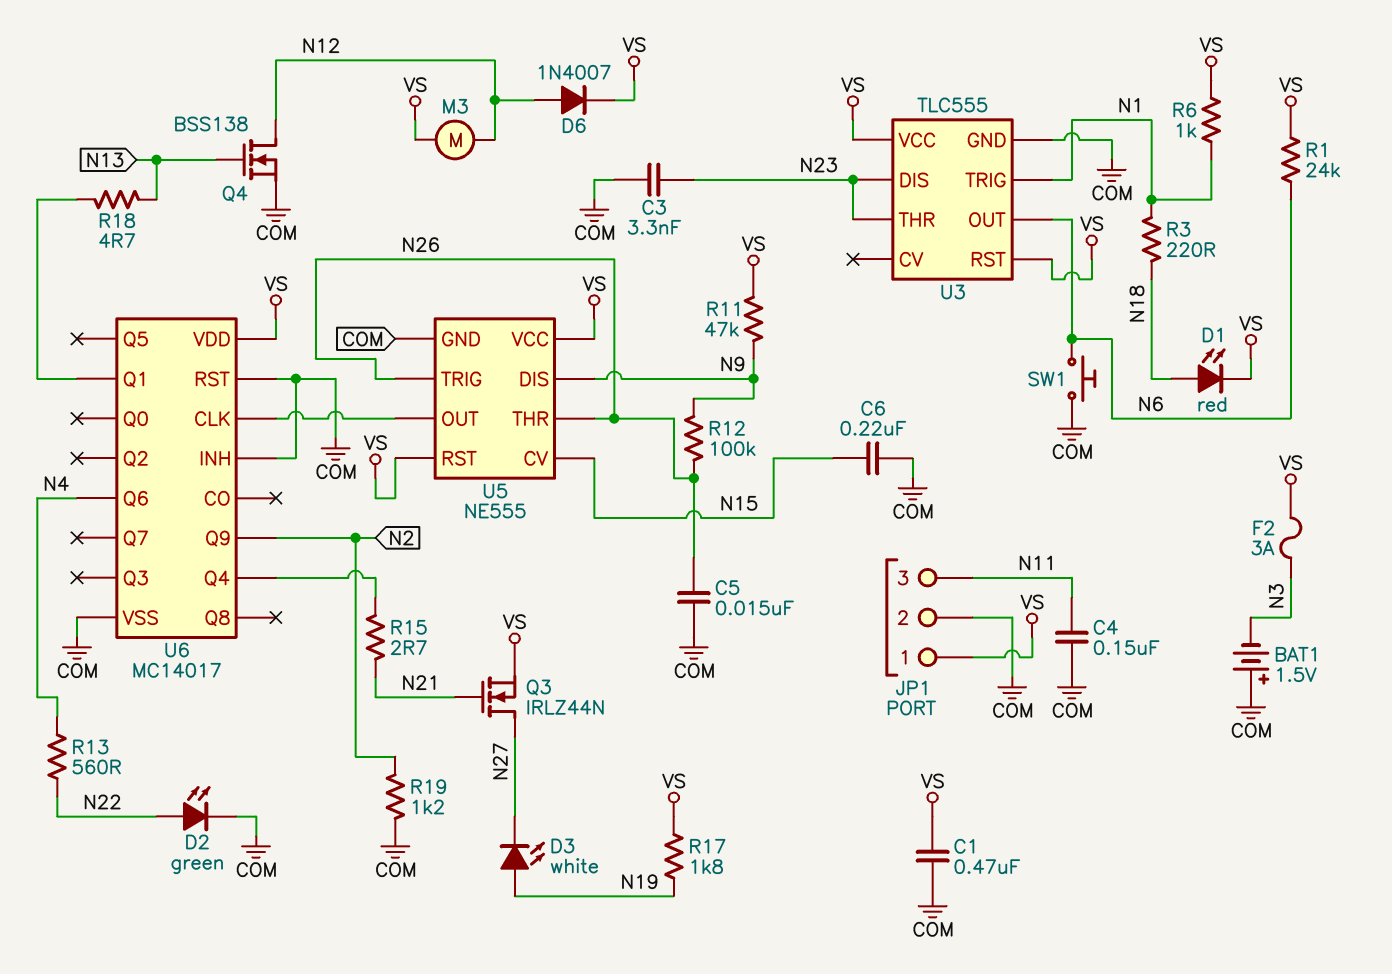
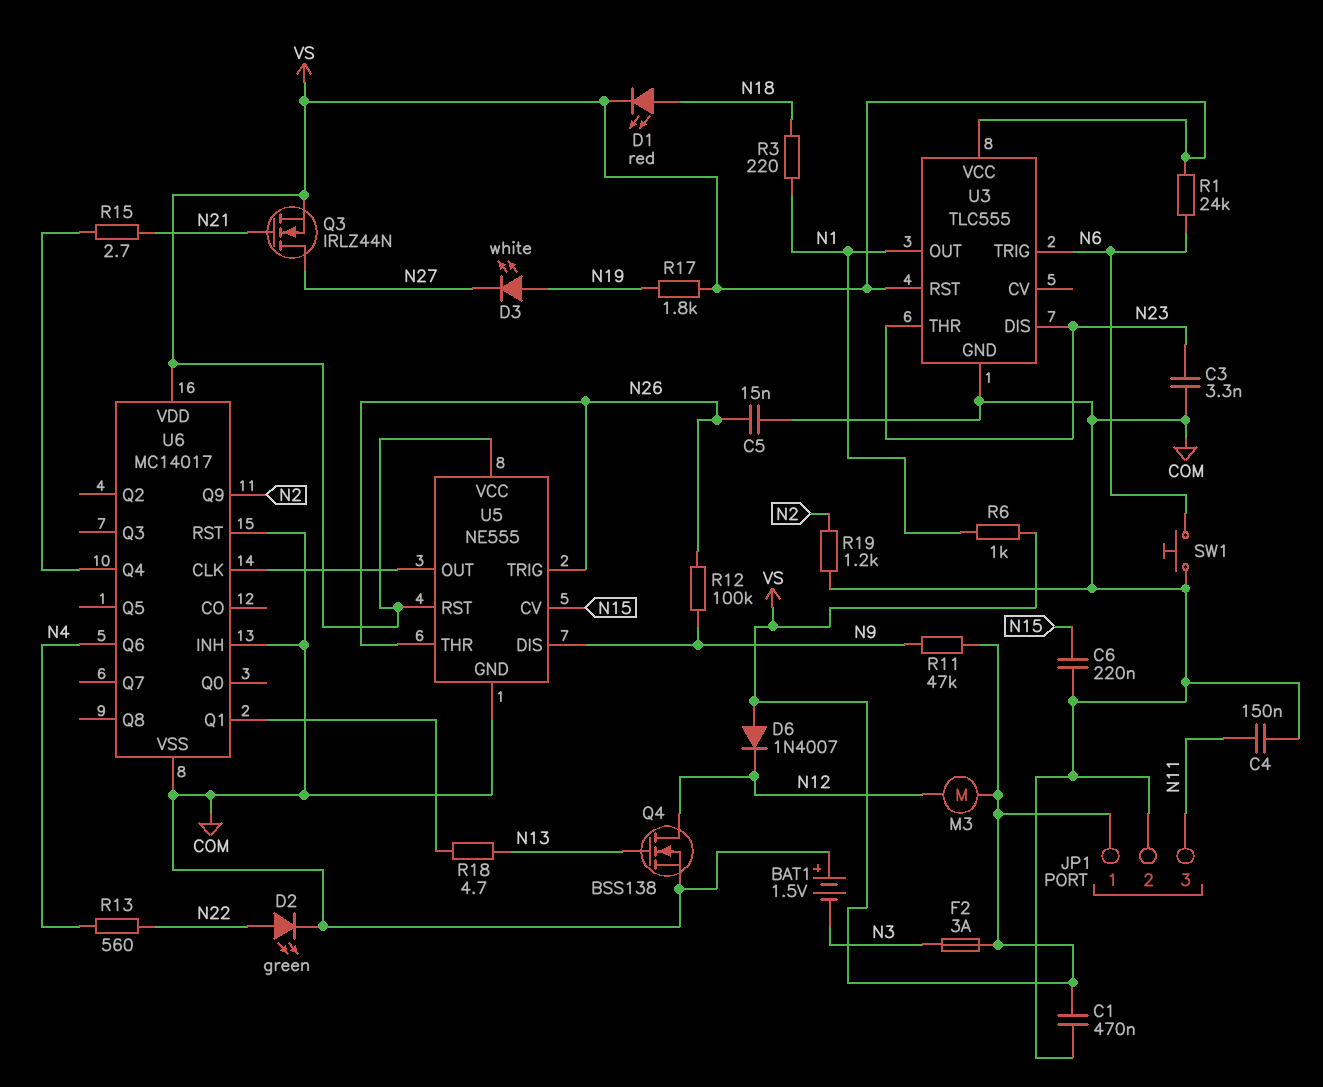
D6: diode 1N4007 (A N12, K VS) -> diode 1N4007 (A VS, K N12)
U3 pin OUT: N6 -> N1
U3 pin TRIG: N1 -> N6

